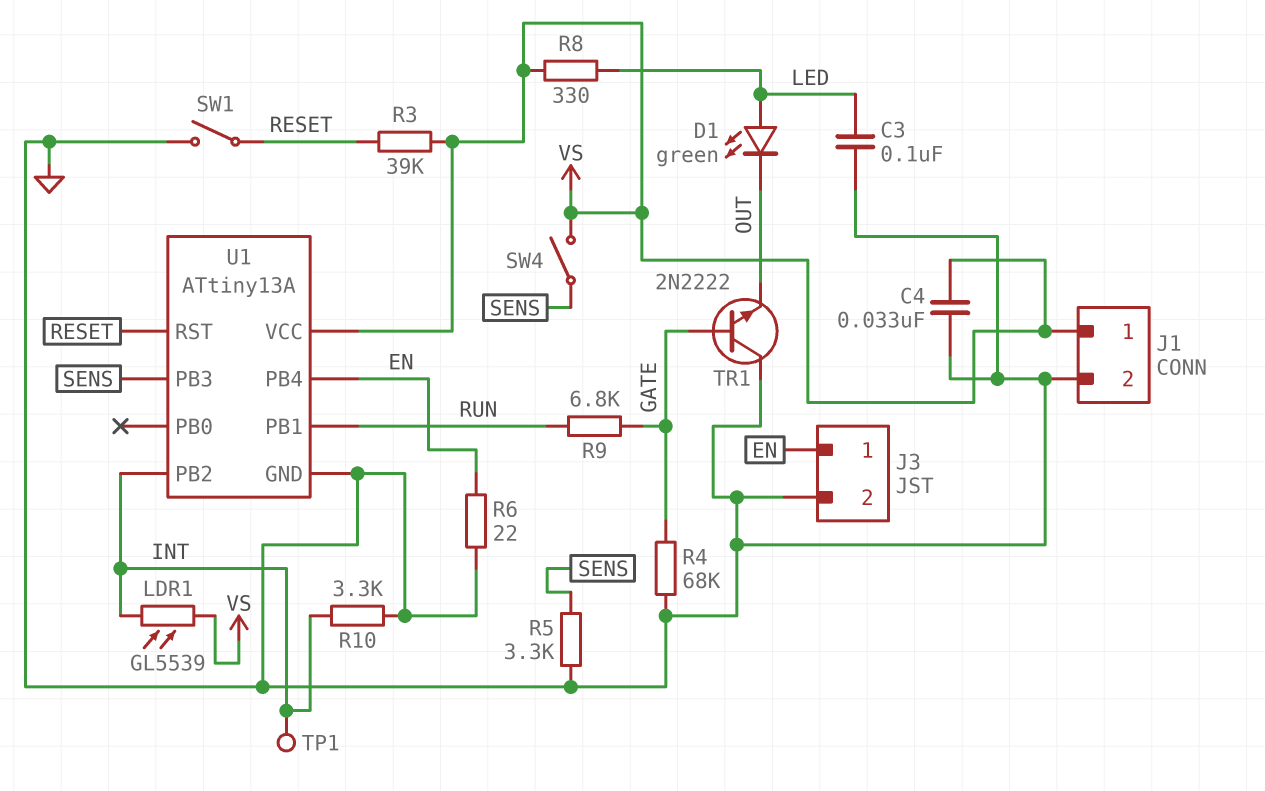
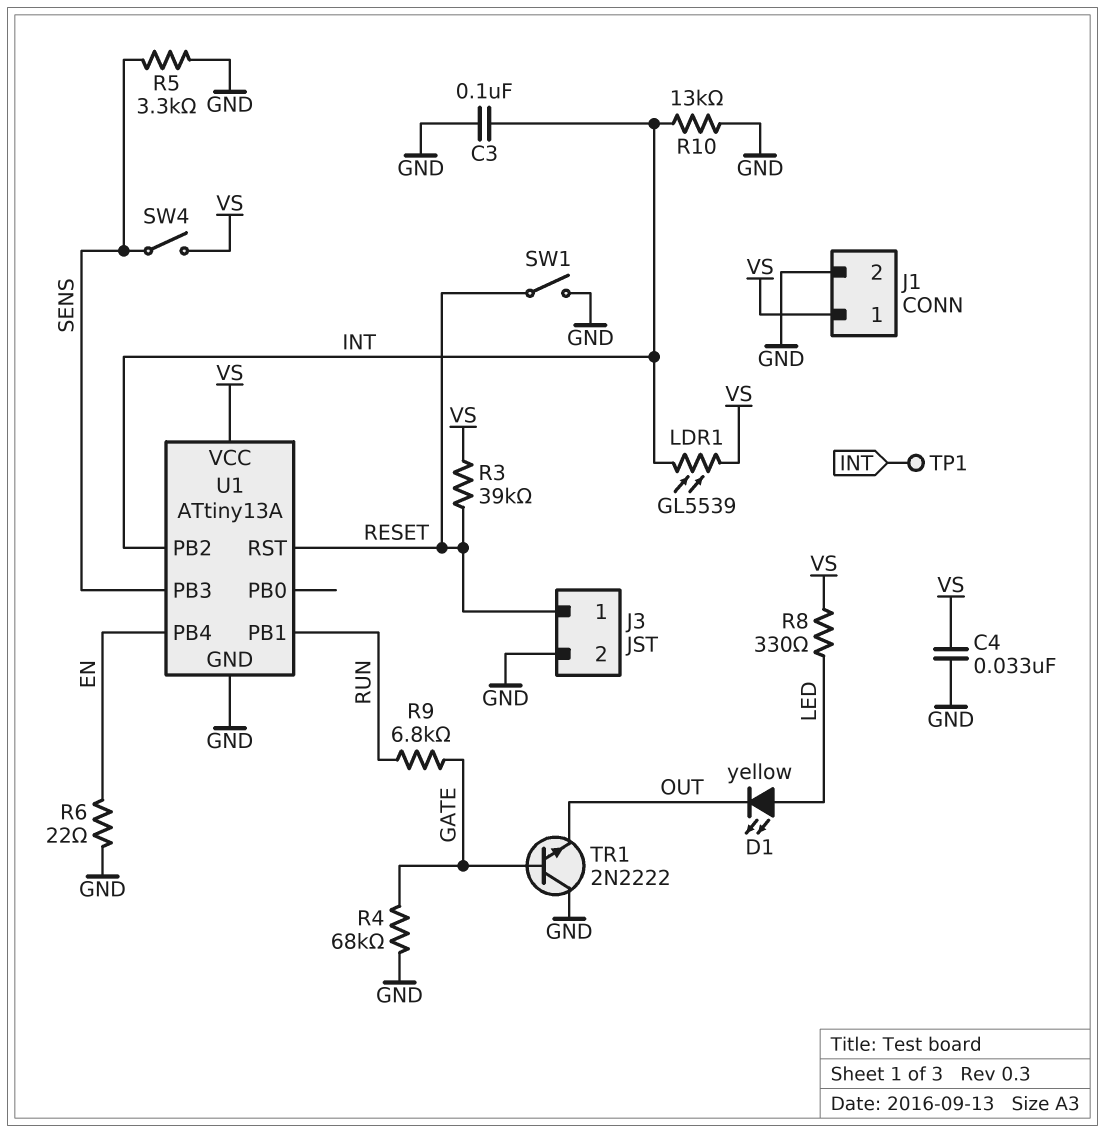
C3: 100nF (GND, LED) -> 100nF (GND, INT)
D1: LED green (A LED, K OUT) -> LED yellow (A LED, K OUT)
J3 pin 1: EN -> RESET
R10: 3.3k (GND, INT) -> 13k (GND, INT)

